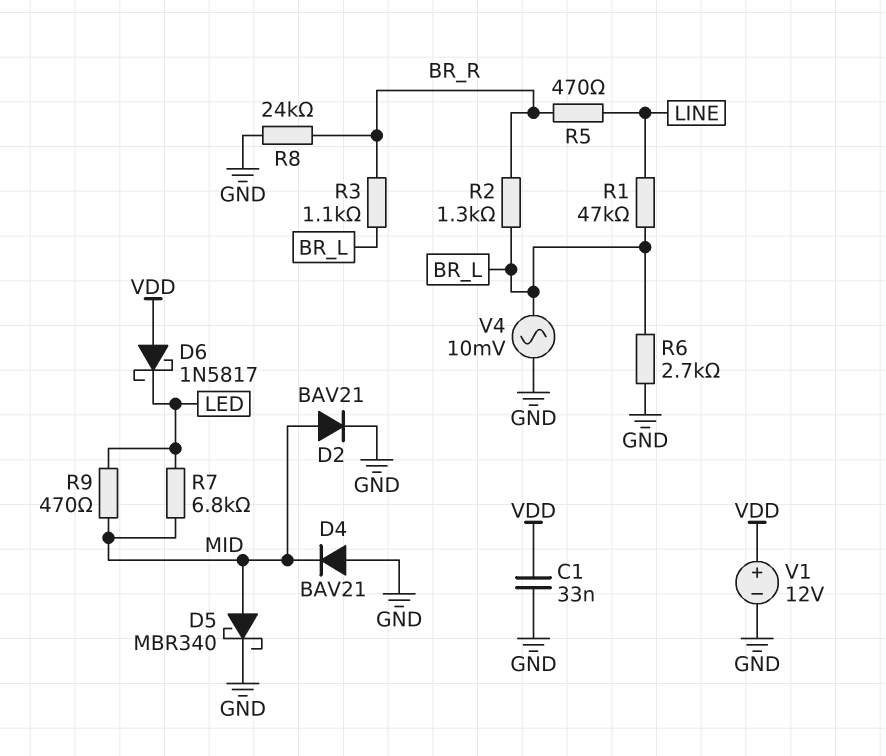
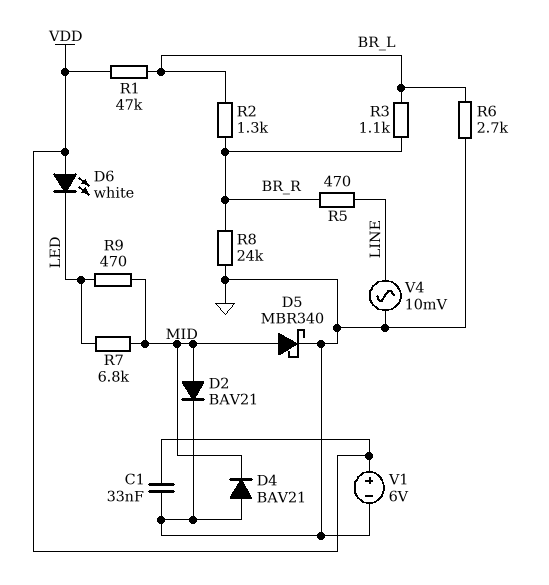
D6: schottky 1N5817 (A VDD, K LED) -> LED white (A VDD, K LED)
R1: 47k (BR_L, LINE) -> 47k (BR_L, VDD)
V1: 12V (plus VDD, minus GND) -> 6V (plus VDD, minus GND)
V4: AC 10mV (BR_L, GND) -> AC 10mV (GND, LINE)

